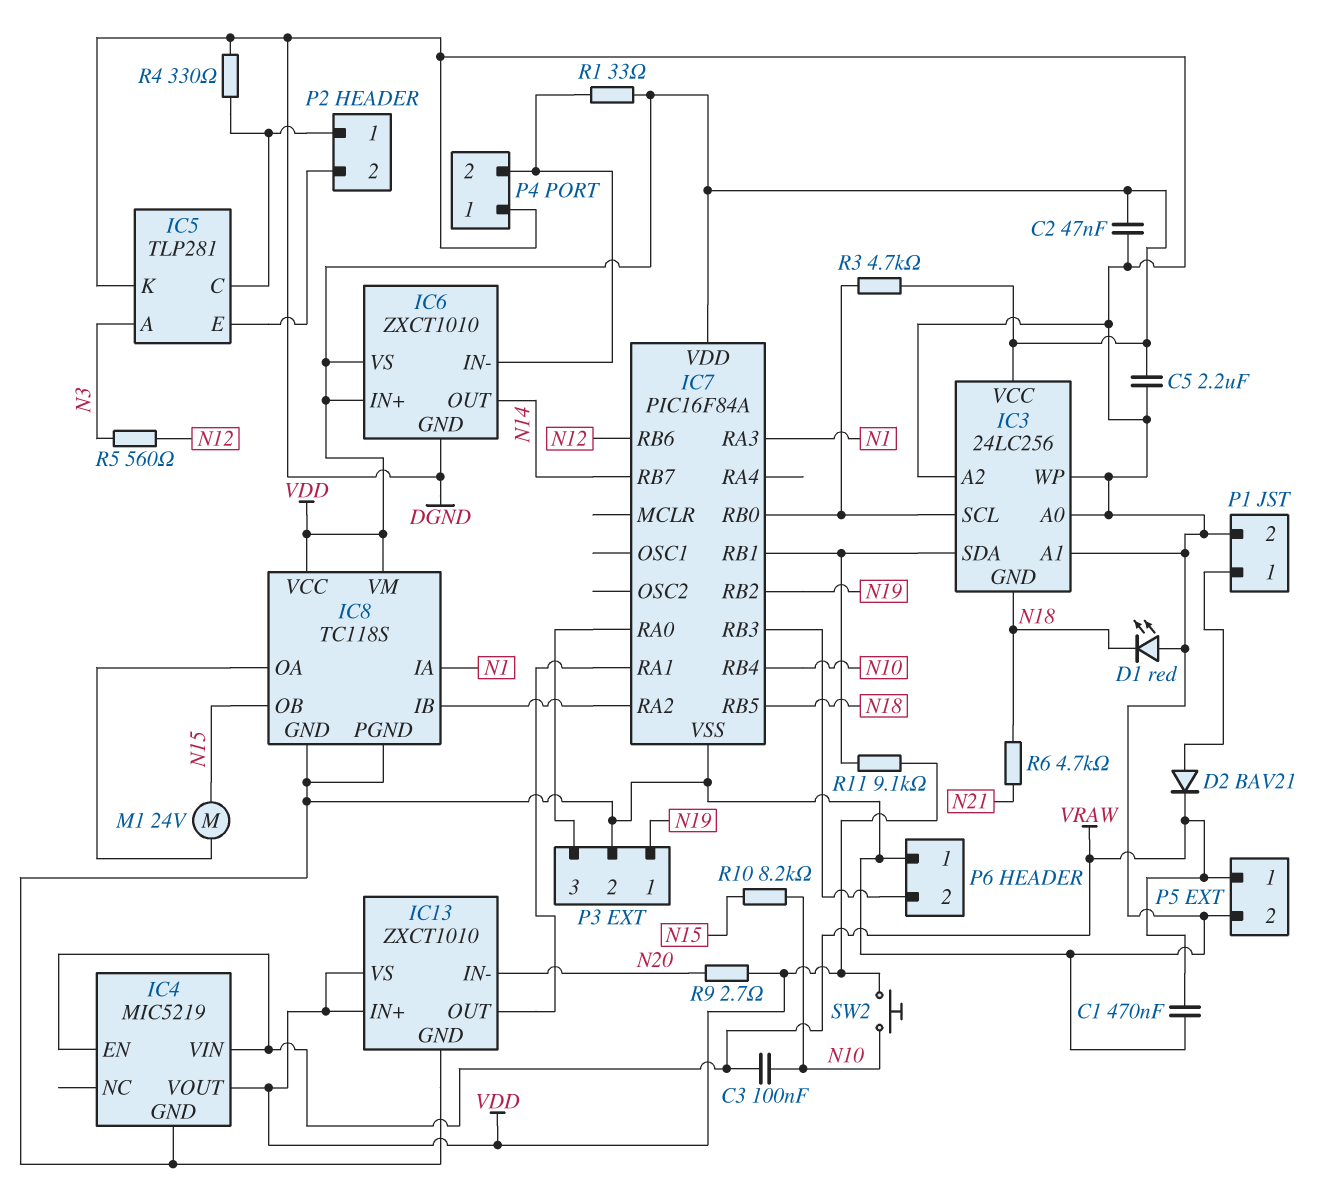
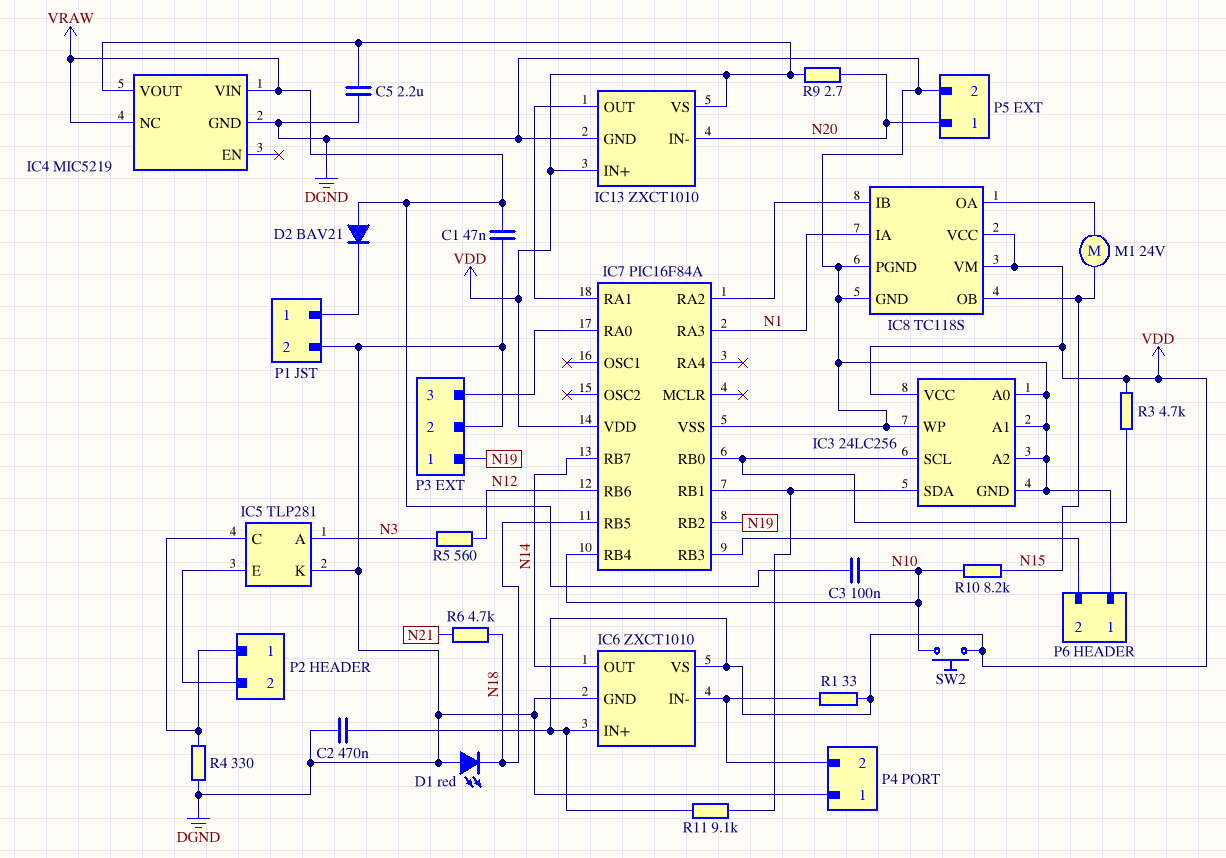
C1: 470nF (DGND, VRAW) -> 47nF (DGND, VRAW)
C2: 47nF (DGND, VDD) -> 470nF (DGND, VDD)
D2: diode BAV21 (A P1/1, K VRAW) -> diode BAV21 (A VRAW, K P1/1)
IC3 pin GND: N18 -> DGND
IC4 pin EN: VRAW -> none
IC4 pin NC: none -> VRAW
P5 pin 1: VRAW -> N20

